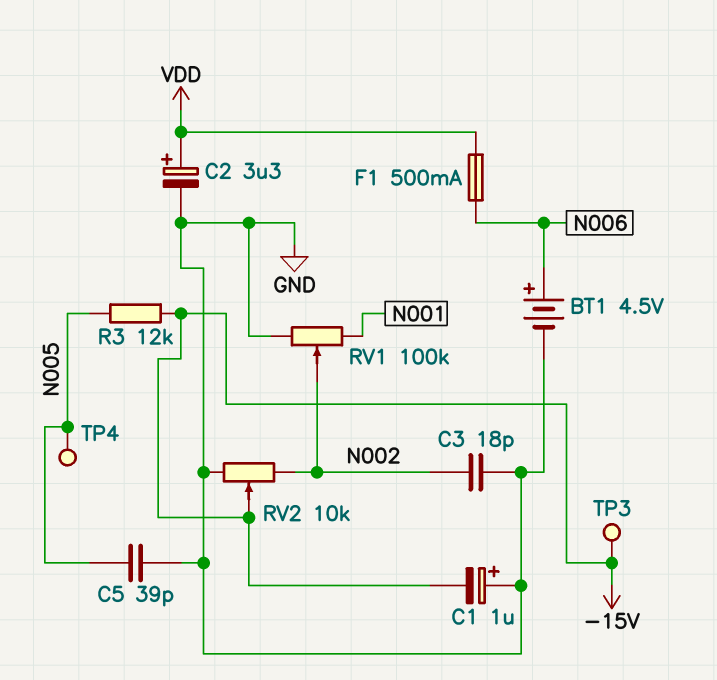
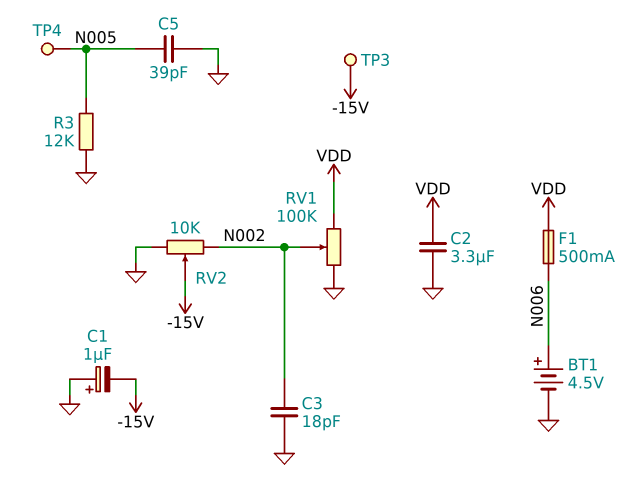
C2: 3.3uF (plus VDD, minus GND) -> 3.3uF (GND, VDD)
R3: 12k (-15V, N005) -> 12k (GND, N005)
RV1: 100k (GND, N001, wiper N002) -> 100k (GND, VDD, wiper N002)

